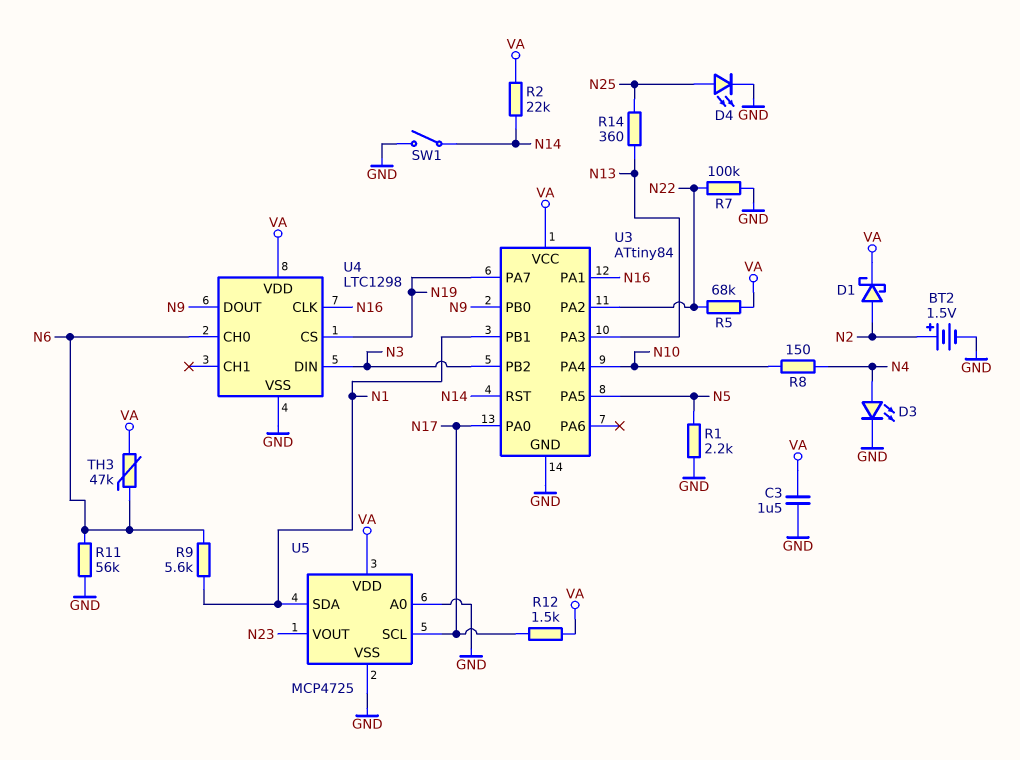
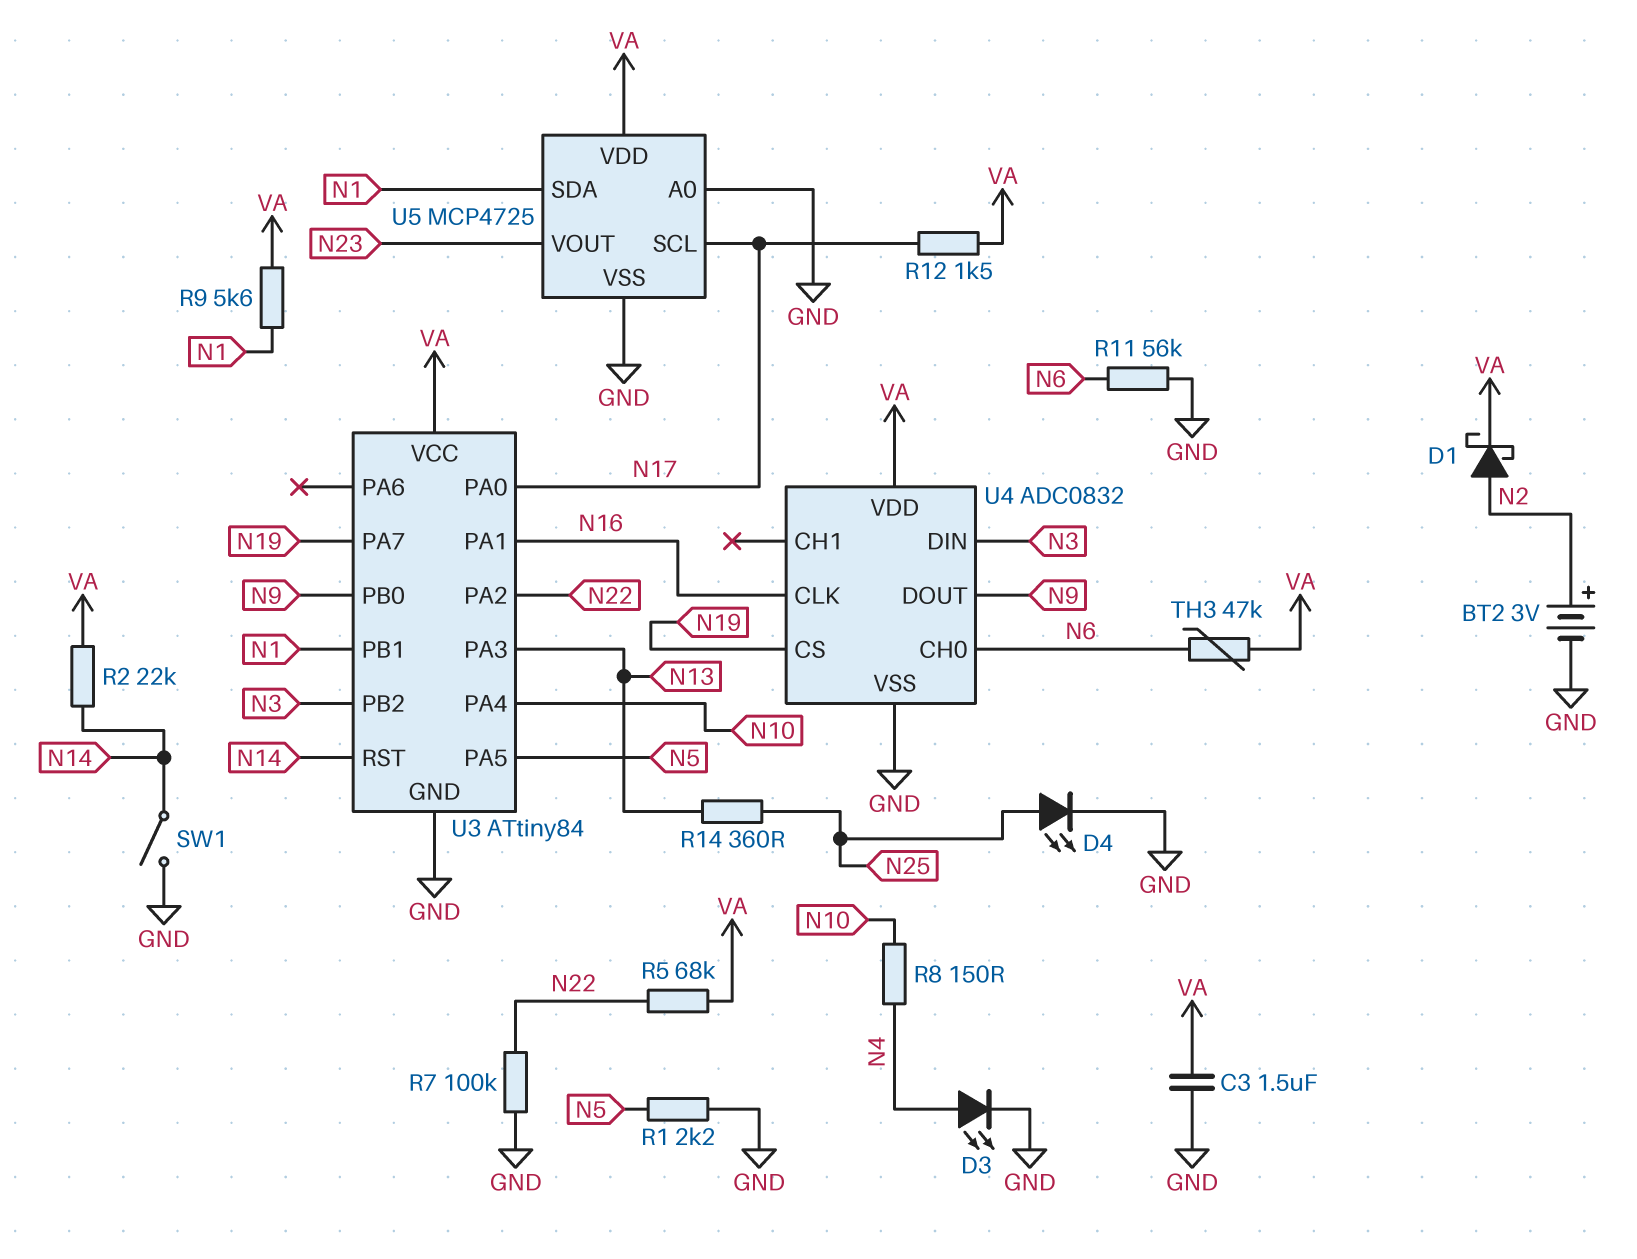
BT2: 1.5V (plus N2, minus GND) -> 3V (plus N2, minus GND)
R9: 5.6k (N1, N6) -> 5.6k (N1, VA)
U4: LTC1298 -> ADC0832

